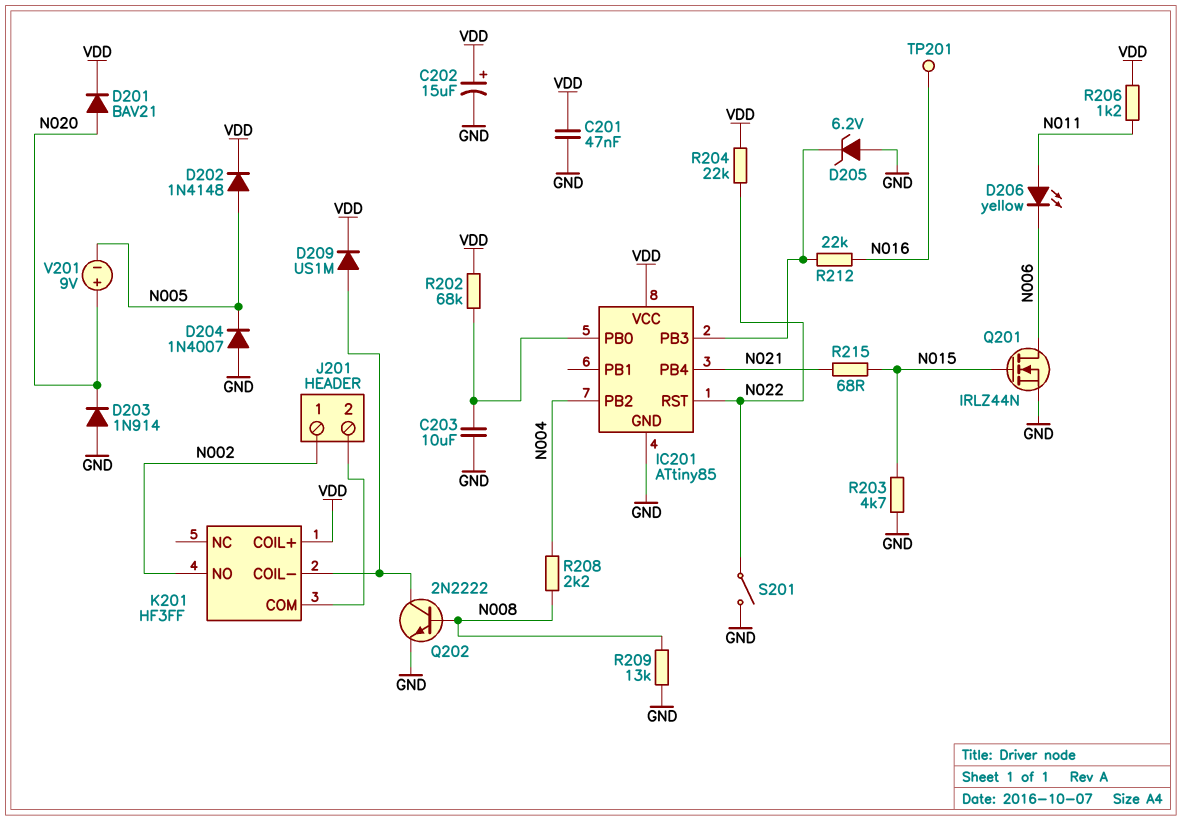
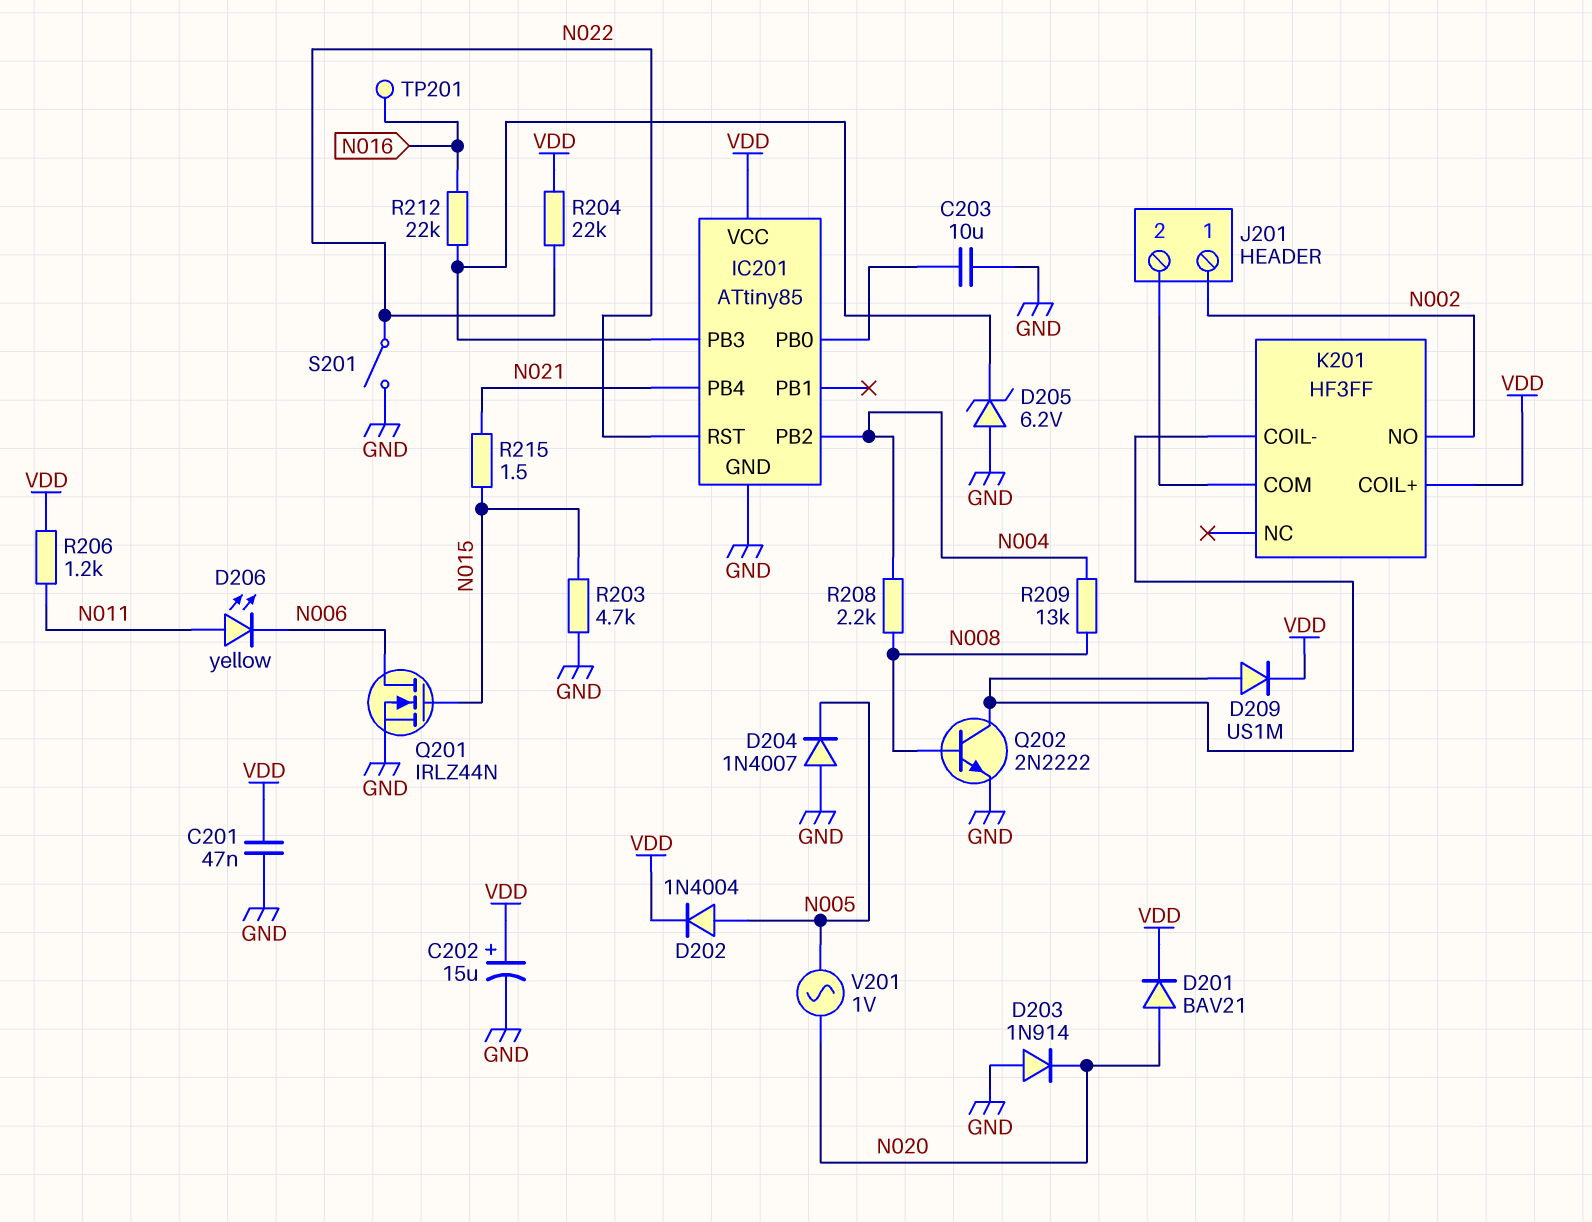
D202: diode 1N4148 (A N005, K VDD) -> diode 1N4004 (A N005, K VDD)
R202: 68k (IC201/PB0, VDD) -> none
R209: 13k (GND, N008) -> 13k (N004, N008)
R215: 68 (N015, N021) -> 1.5 (N015, N021)
V201: 9V (plus N020, minus N005) -> AC 1V (N005, N020)

